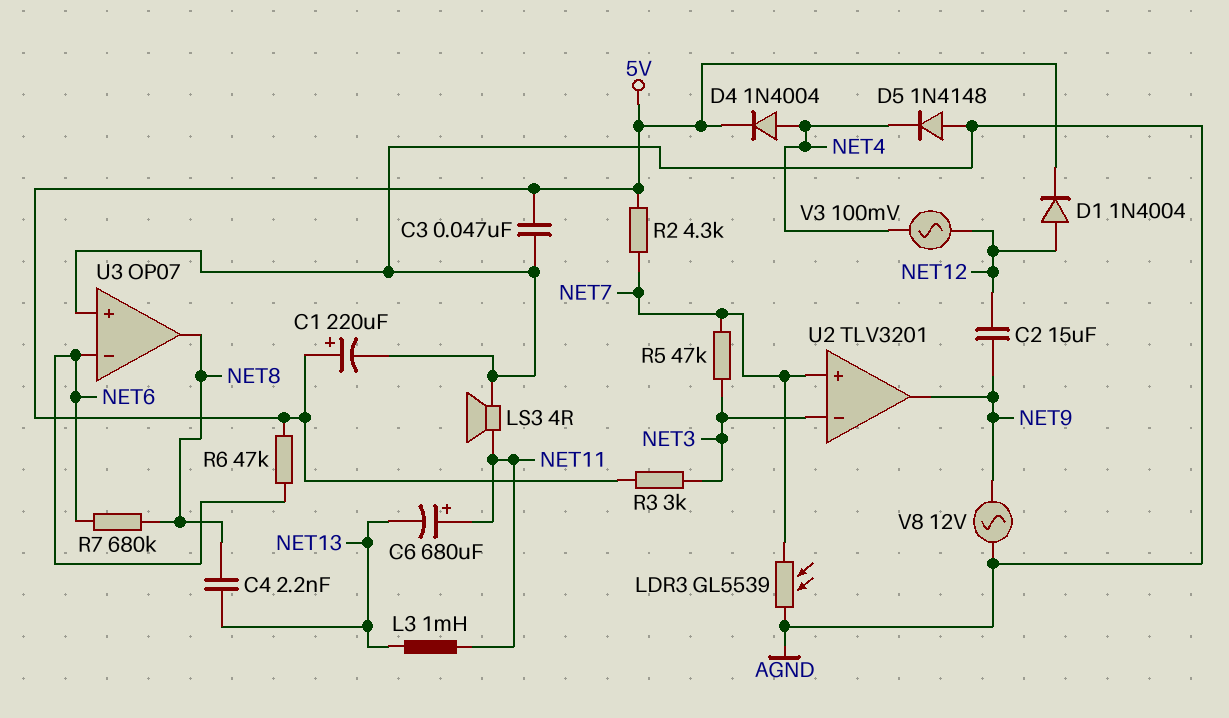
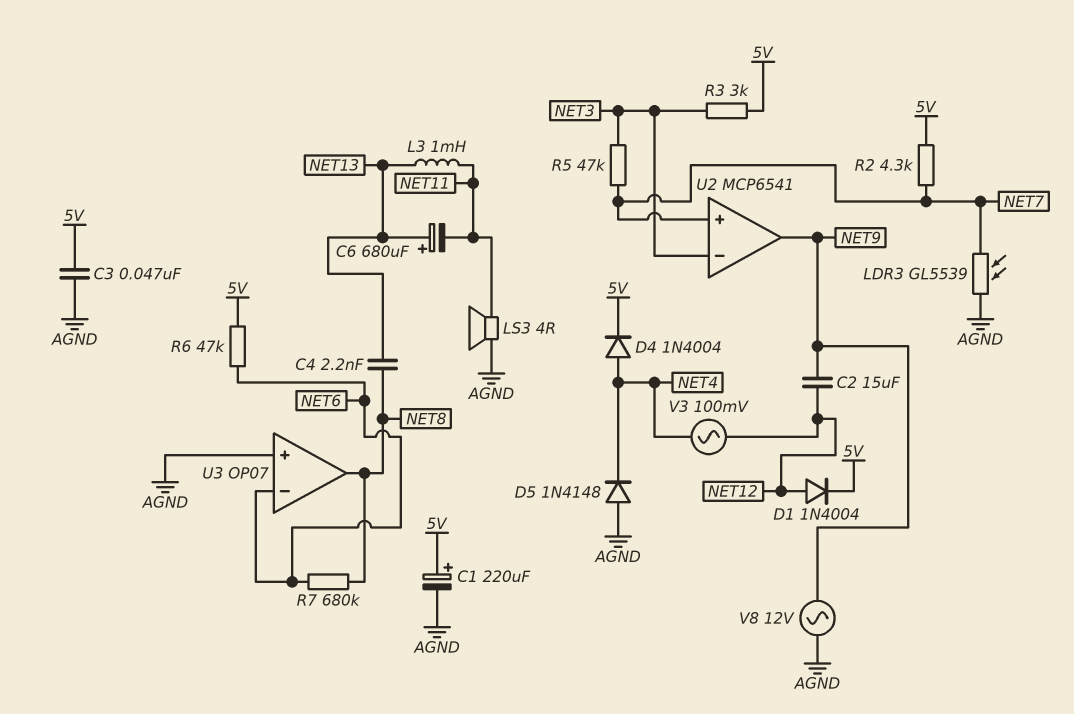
C6: 680uF (plus NET11, minus NET13) -> 680uF (plus NET13, minus NET11)
U2: TLV3201 -> MCP6541

